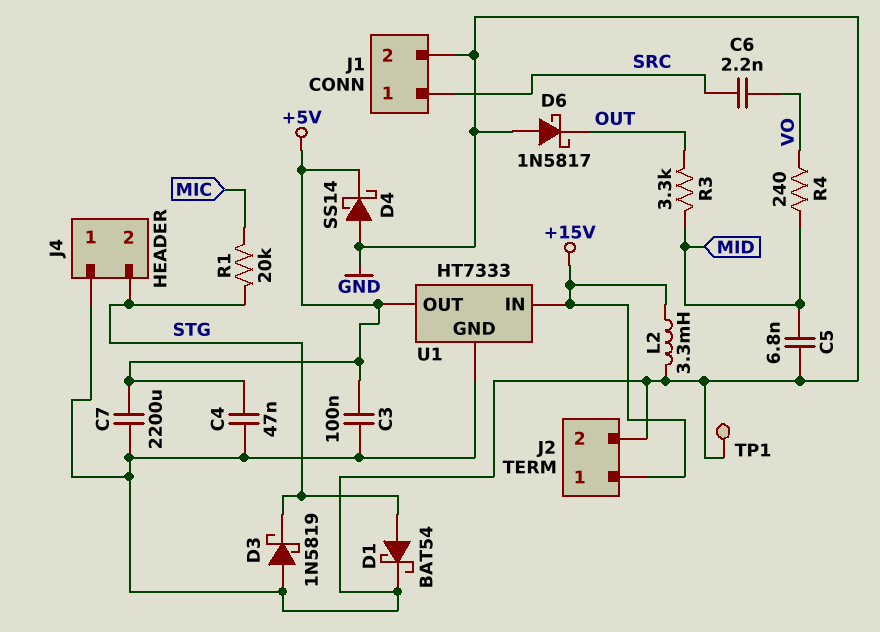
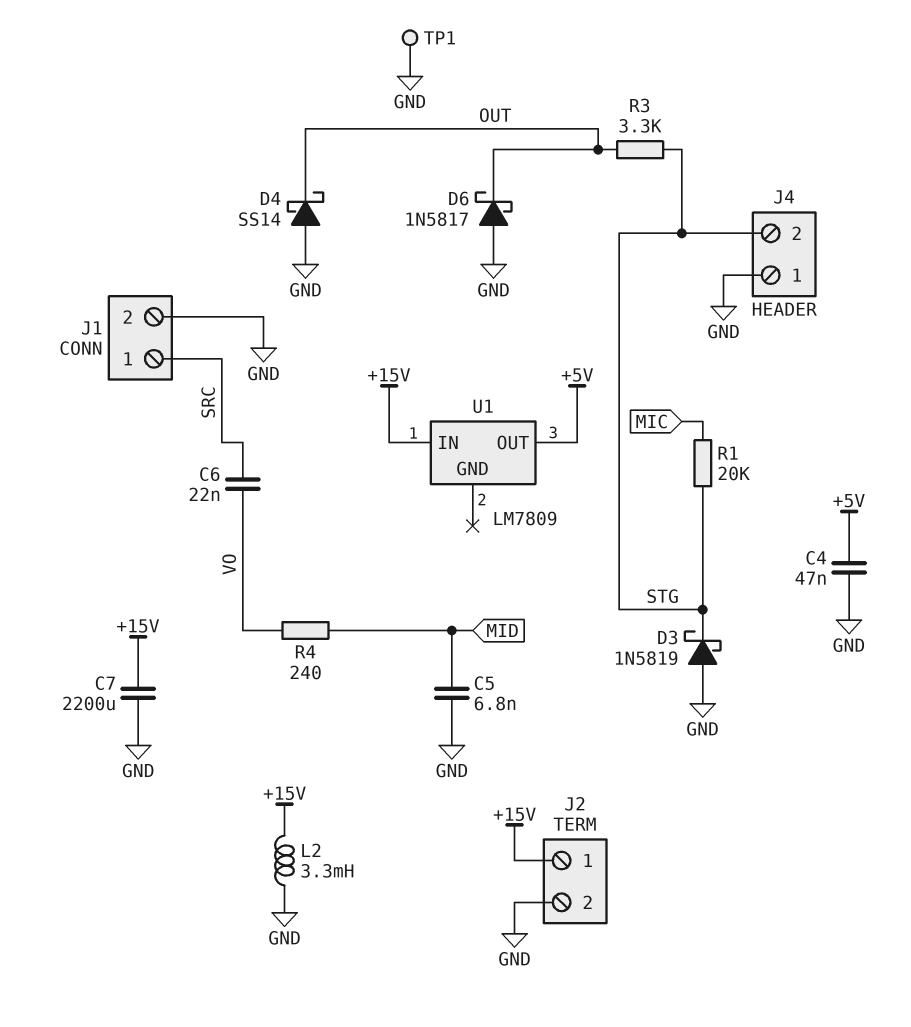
C3: 100nF (+5V, GND) -> none
C6: 2.2nF (SRC, VO) -> 22nF (SRC, VO)
C7: 2200uF (+5V, GND) -> 2200uF (+15V, GND)
D1: schottky BAT54 (A STG, K GND) -> none
D4: schottky SS14 (A GND, K +5V) -> schottky SS14 (A GND, K OUT)
R3: 3.3k (MID, OUT) -> 3.3k (OUT, STG)
U1: HT7333 -> LM7809
U1 pin GND: GND -> none

